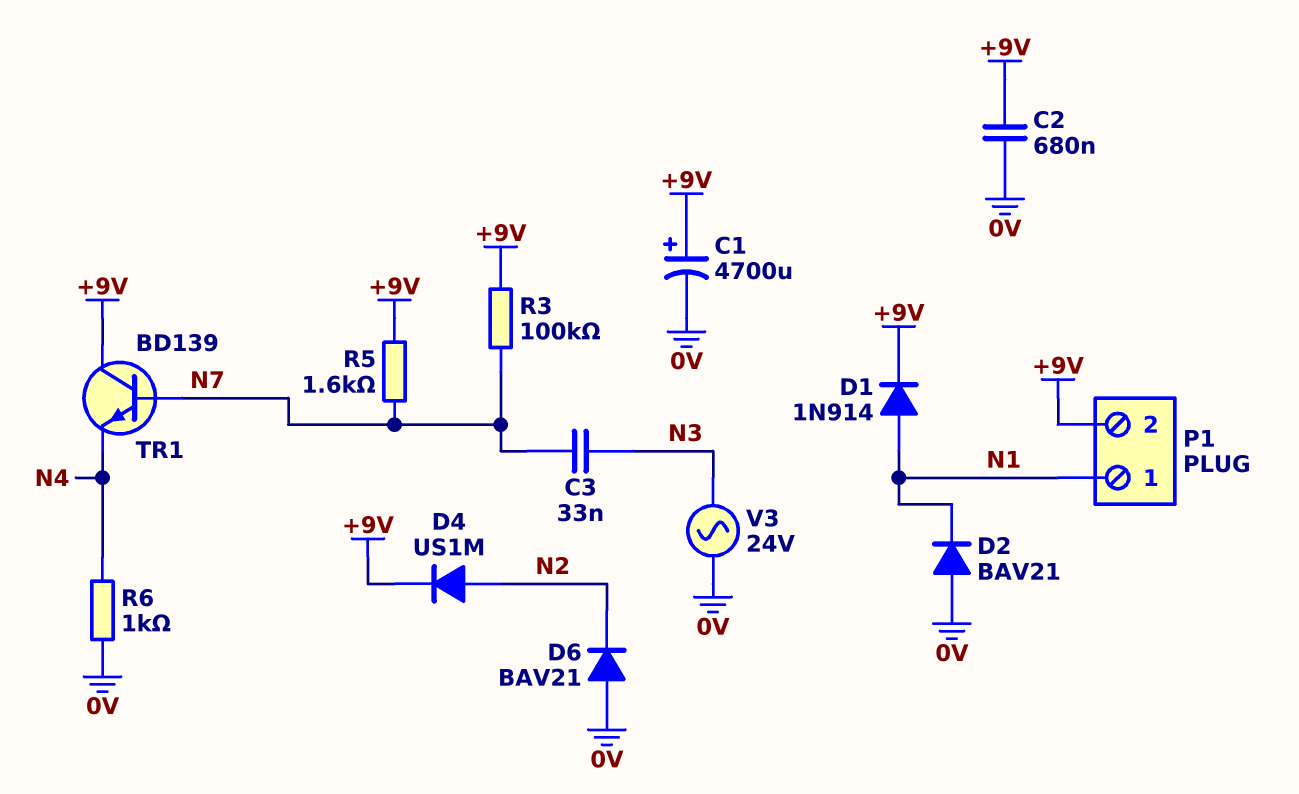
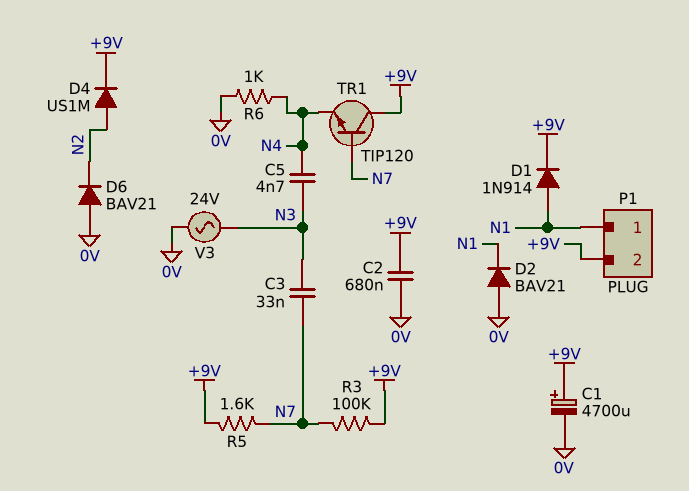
C5: none -> 4.7nF (N3, N4)
TR1: NPN BD139 (B N7, C +9V, E N4) -> NPN TIP120 (B N7, C +9V, E N4)

